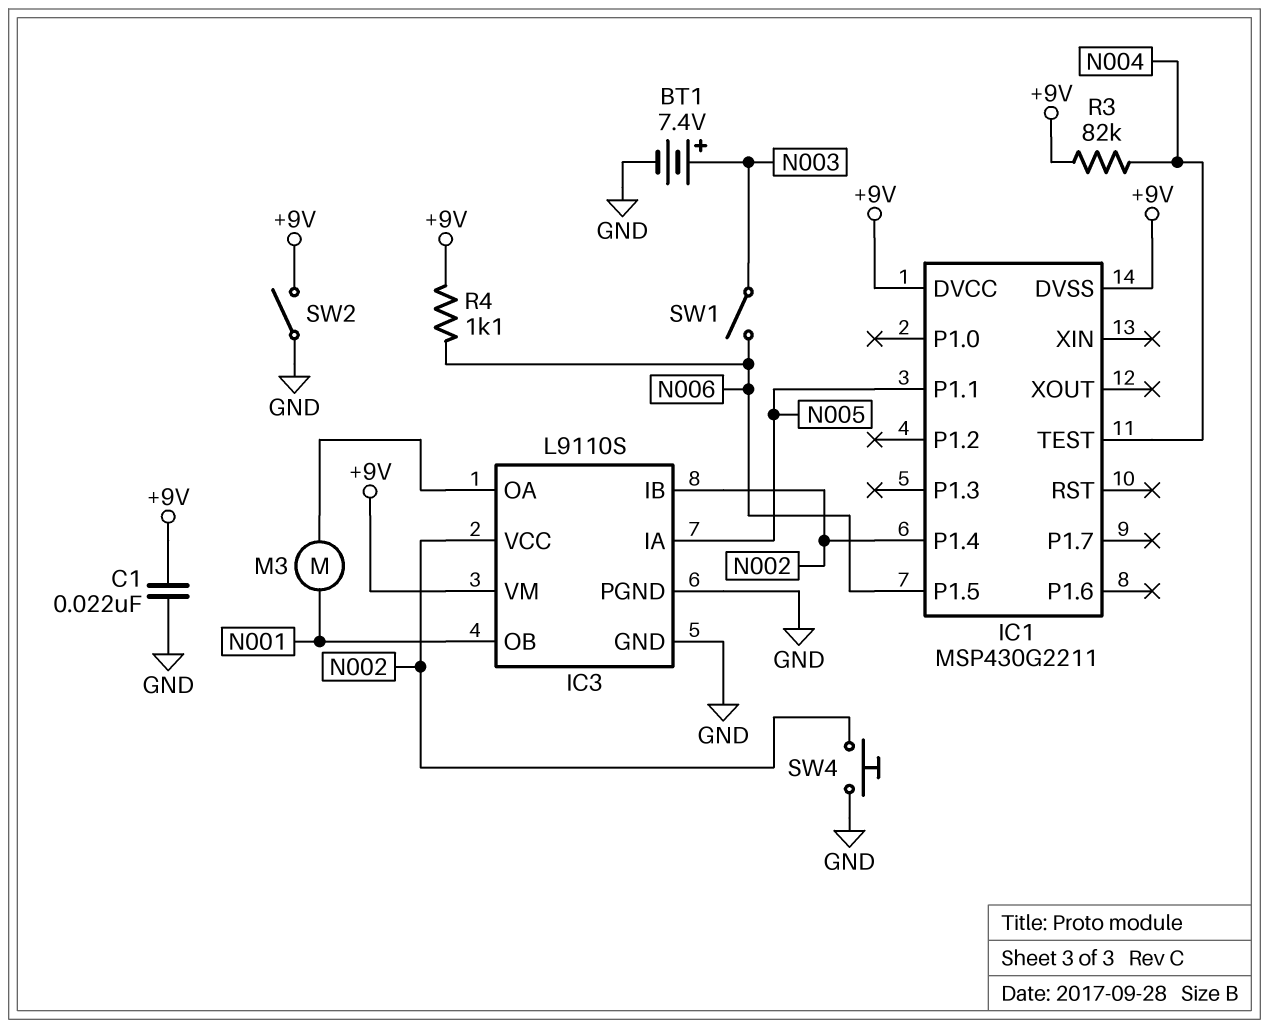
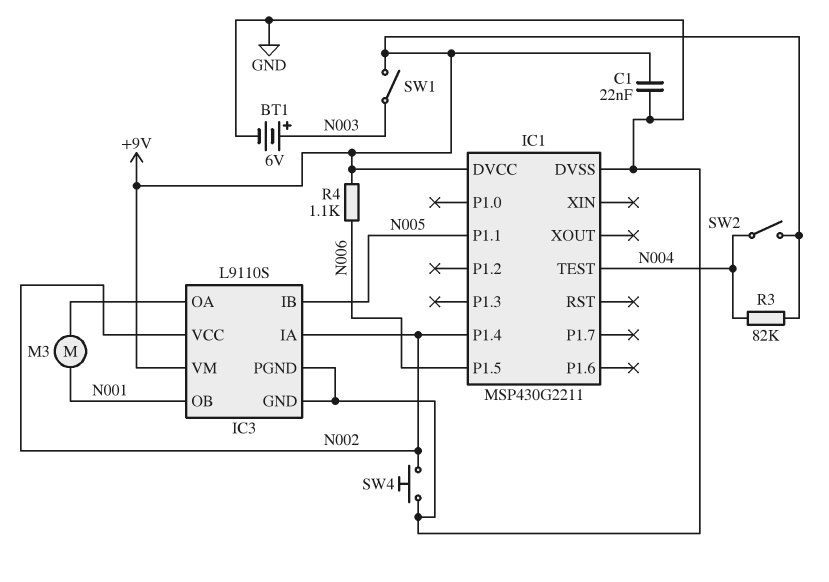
BT1: 7.4V (plus N003, minus GND) -> 6V (plus N003, minus GND)
IC1 pin DVSS: +9V -> GND
IC3 pin IA: N005 -> N002
IC3 pin IB: N002 -> N005
SW1: switch (N003, N006) -> switch (+9V, N003)
SW2: switch (+9V, GND) -> switch (+9V, N004)

